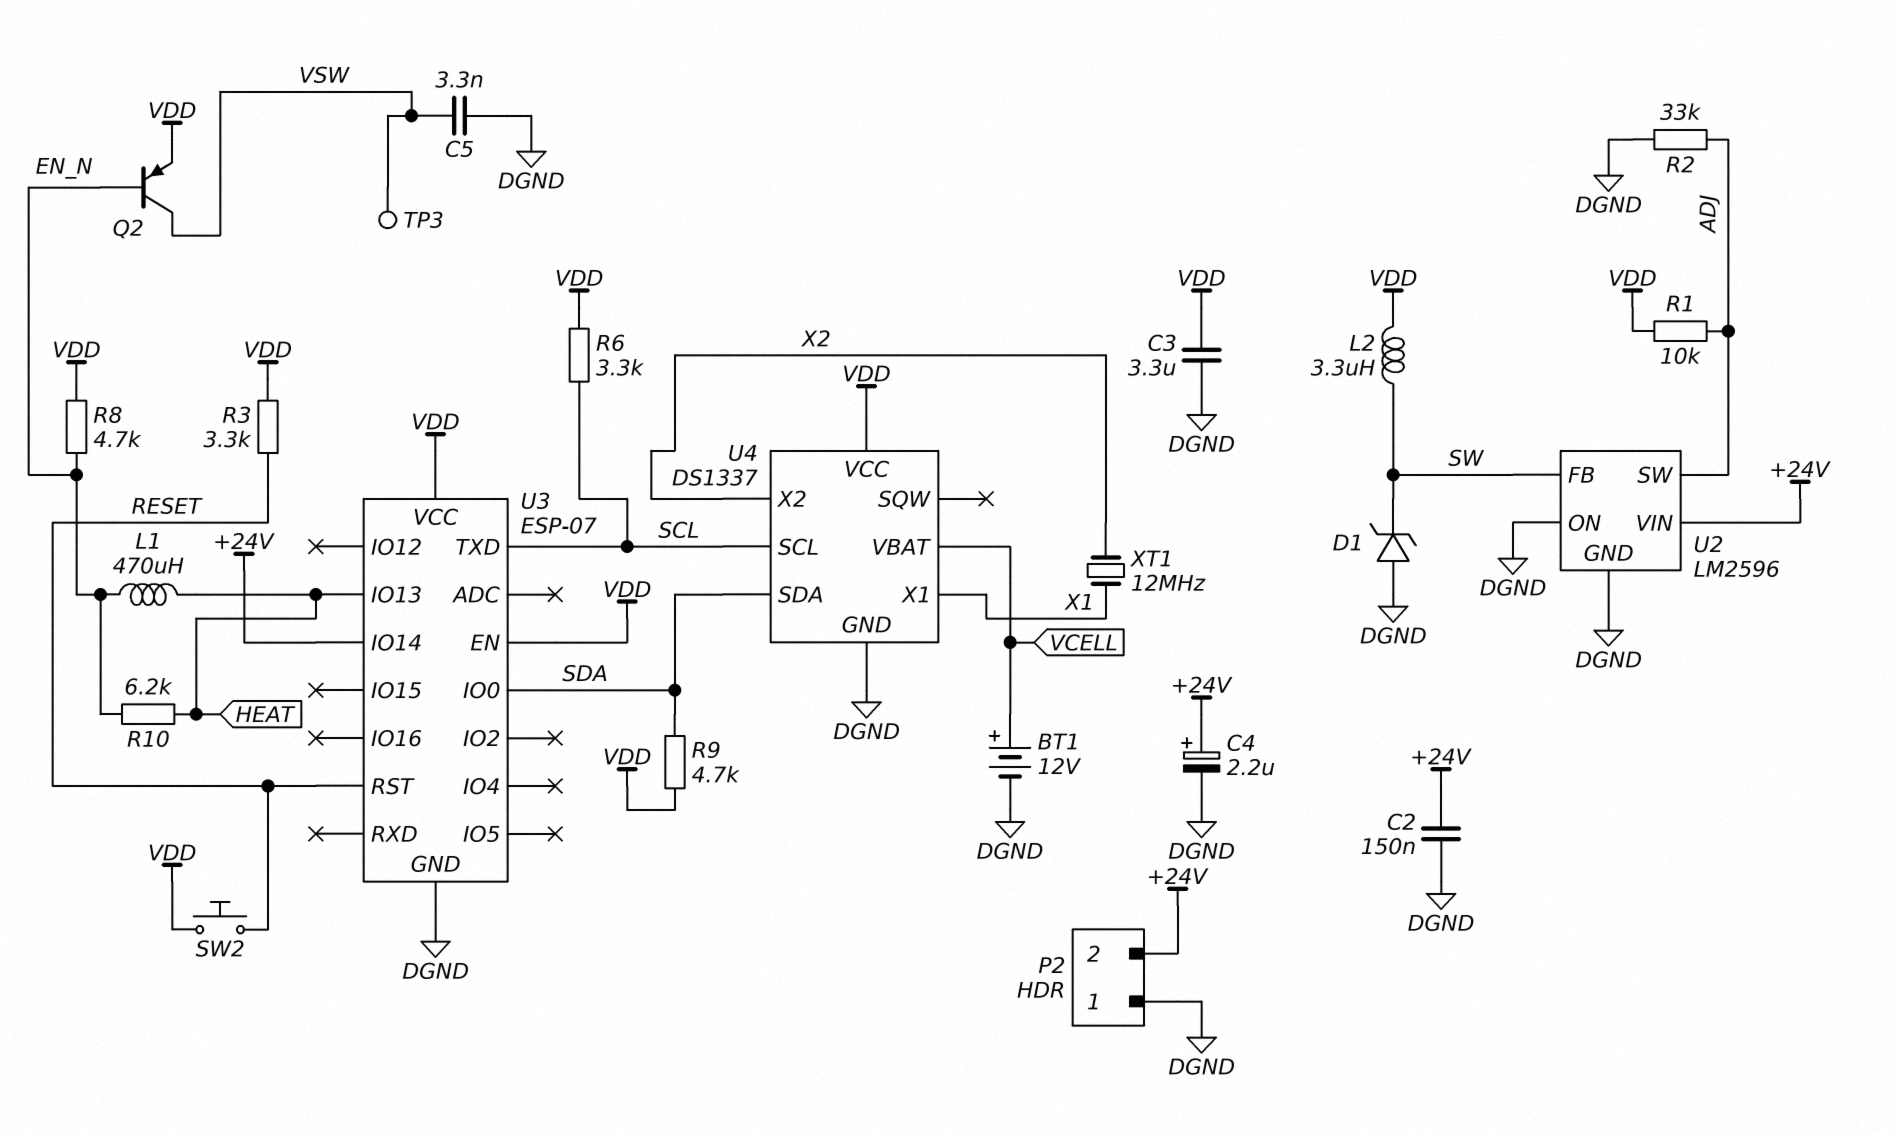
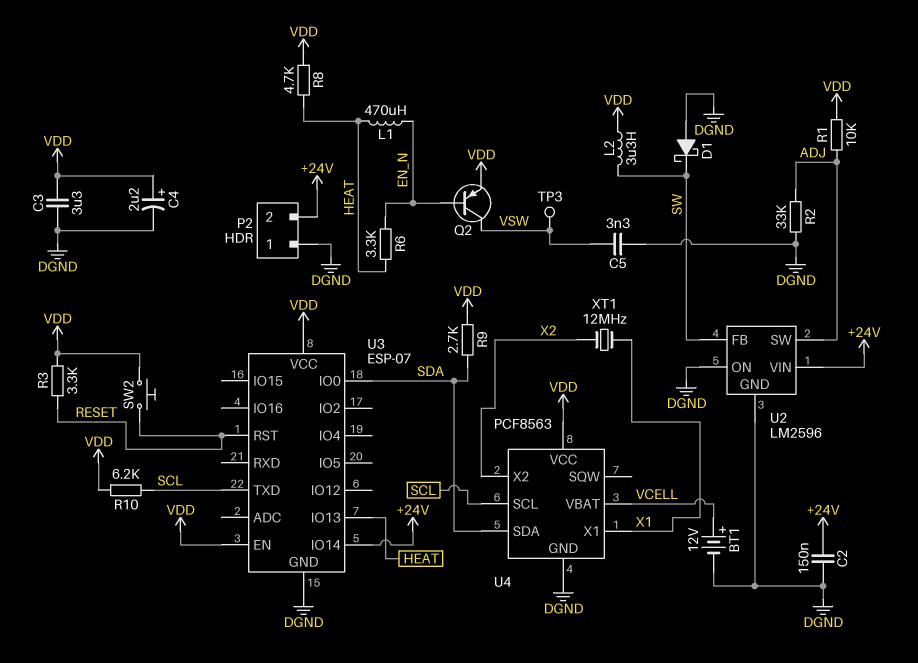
C4: 2.2uF (plus +24V, minus DGND) -> 2.2uF (plus VDD, minus DGND)
D1: zener (A DGND, K SW) -> schottky (A DGND, K SW)
R6: 3.3k (SCL, VDD) -> 3.3k (EN_N, HEAT)
R8: 4.7k (EN_N, VDD) -> 4.7k (HEAT, VDD)
R9: 4.7k (SDA, VDD) -> 2.7k (SDA, VDD)
R10: 6.2k (EN_N, HEAT) -> 6.2k (SCL, VDD)
U4: DS1337 -> PCF8563

